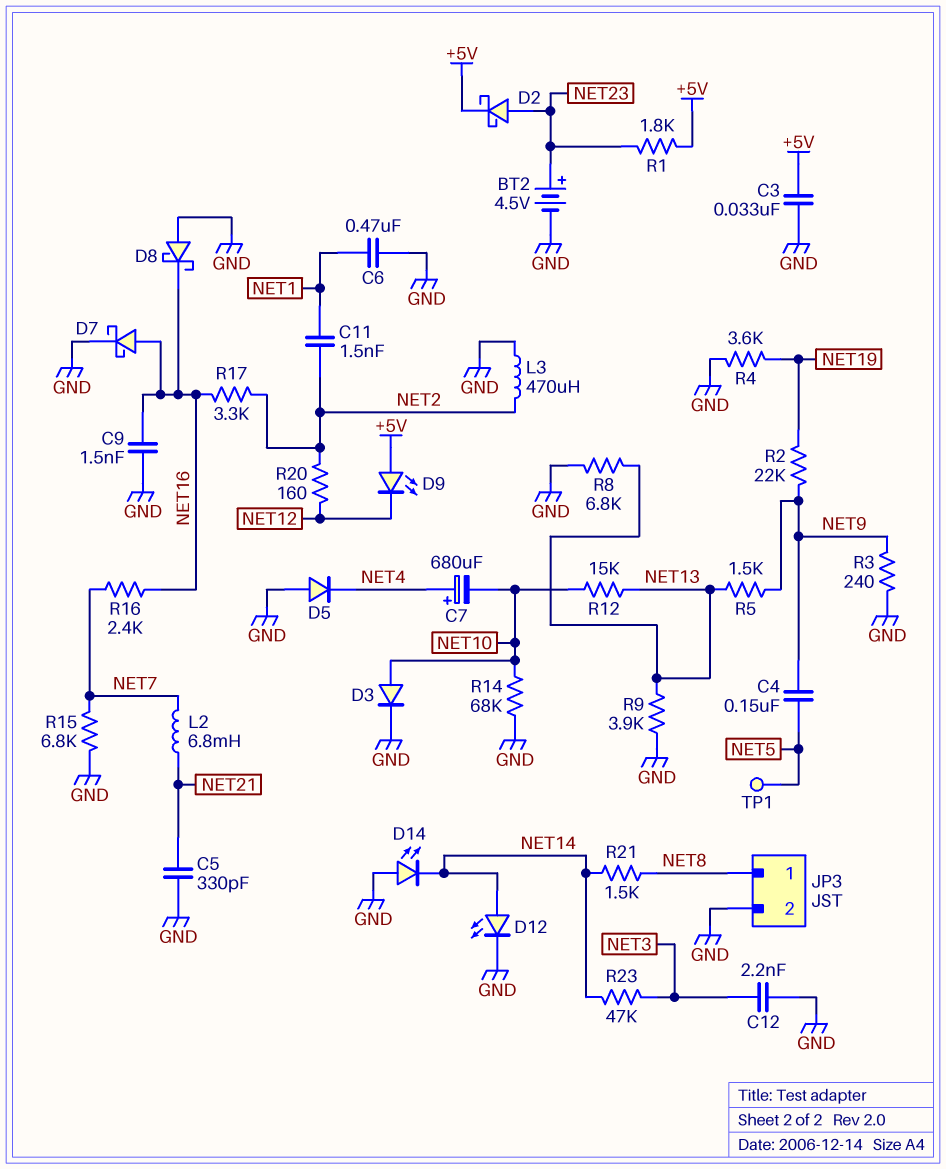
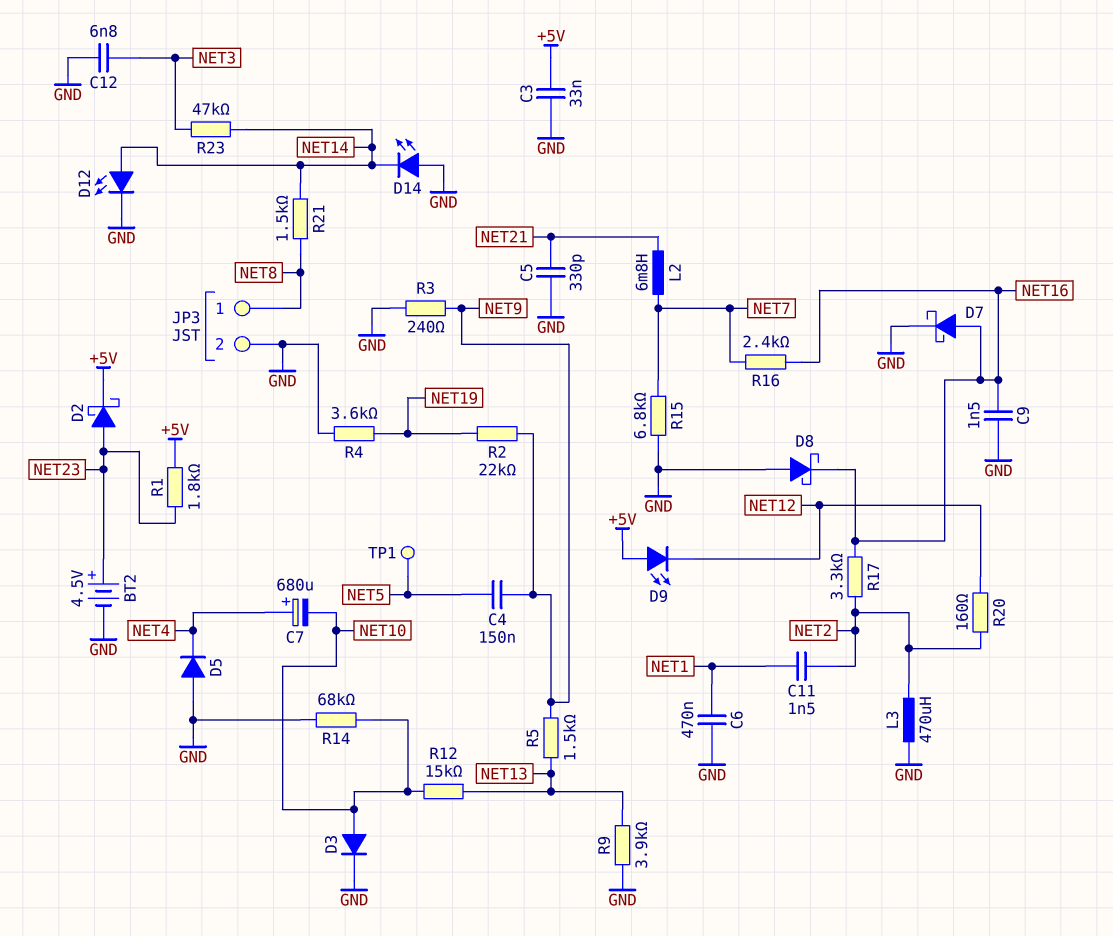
C12: 2.2nF (GND, NET3) -> 6.8nF (GND, NET3)
R8: 6.8k (GND, NET13) -> none

